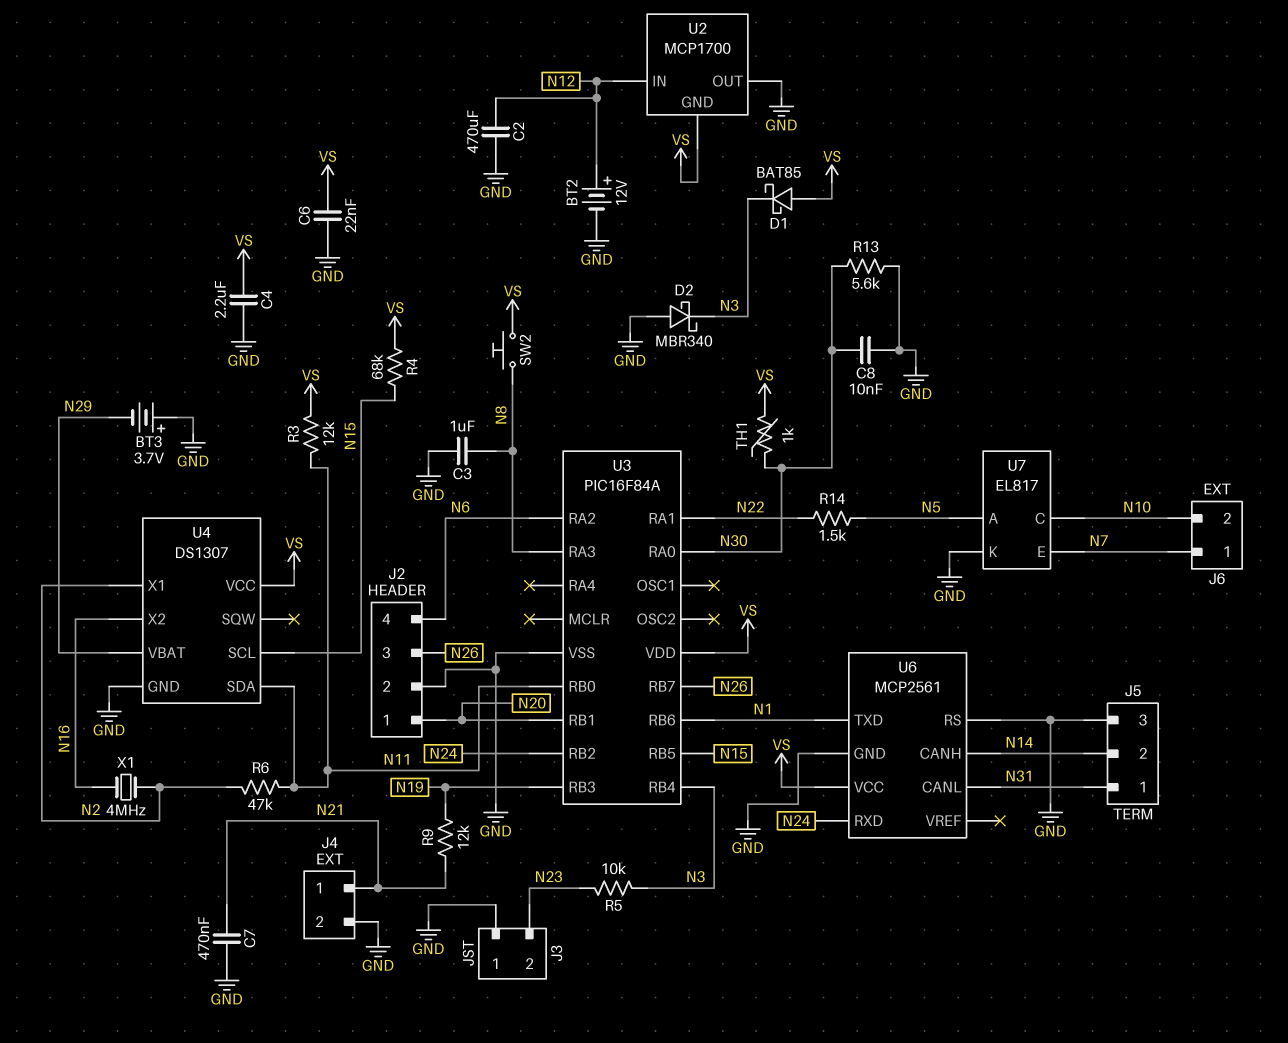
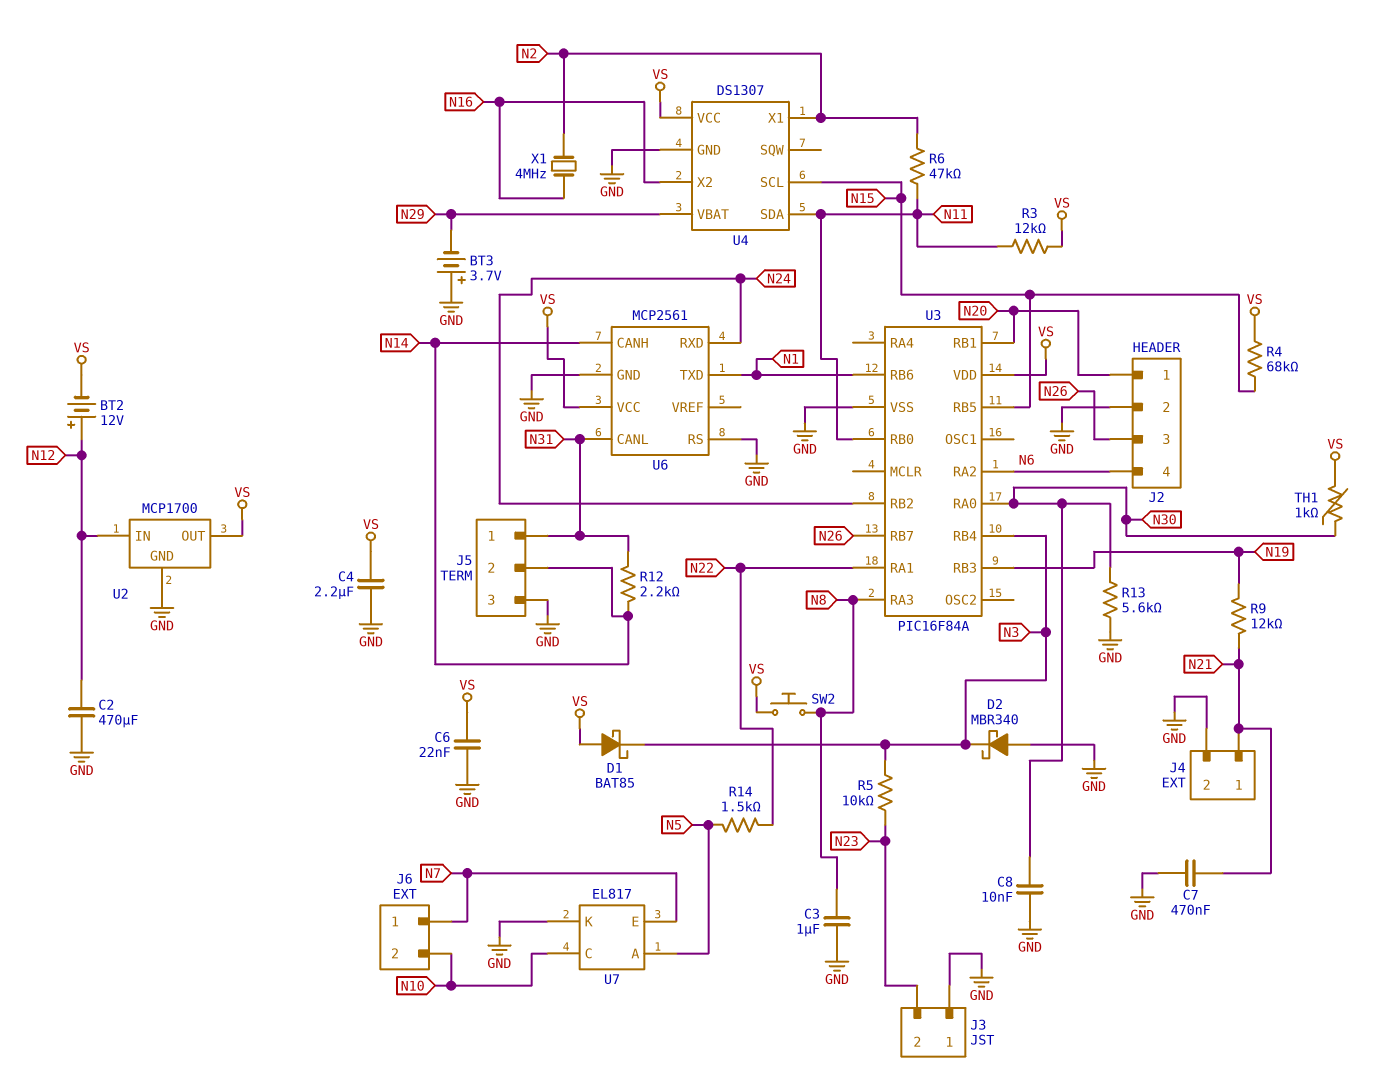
BT2: 12V (plus N12, minus GND) -> 12V (plus N12, minus VS)
R12: none -> 2.2k (N14, N31)
U2 pin GND: VS -> GND
U2 pin OUT: GND -> VS

